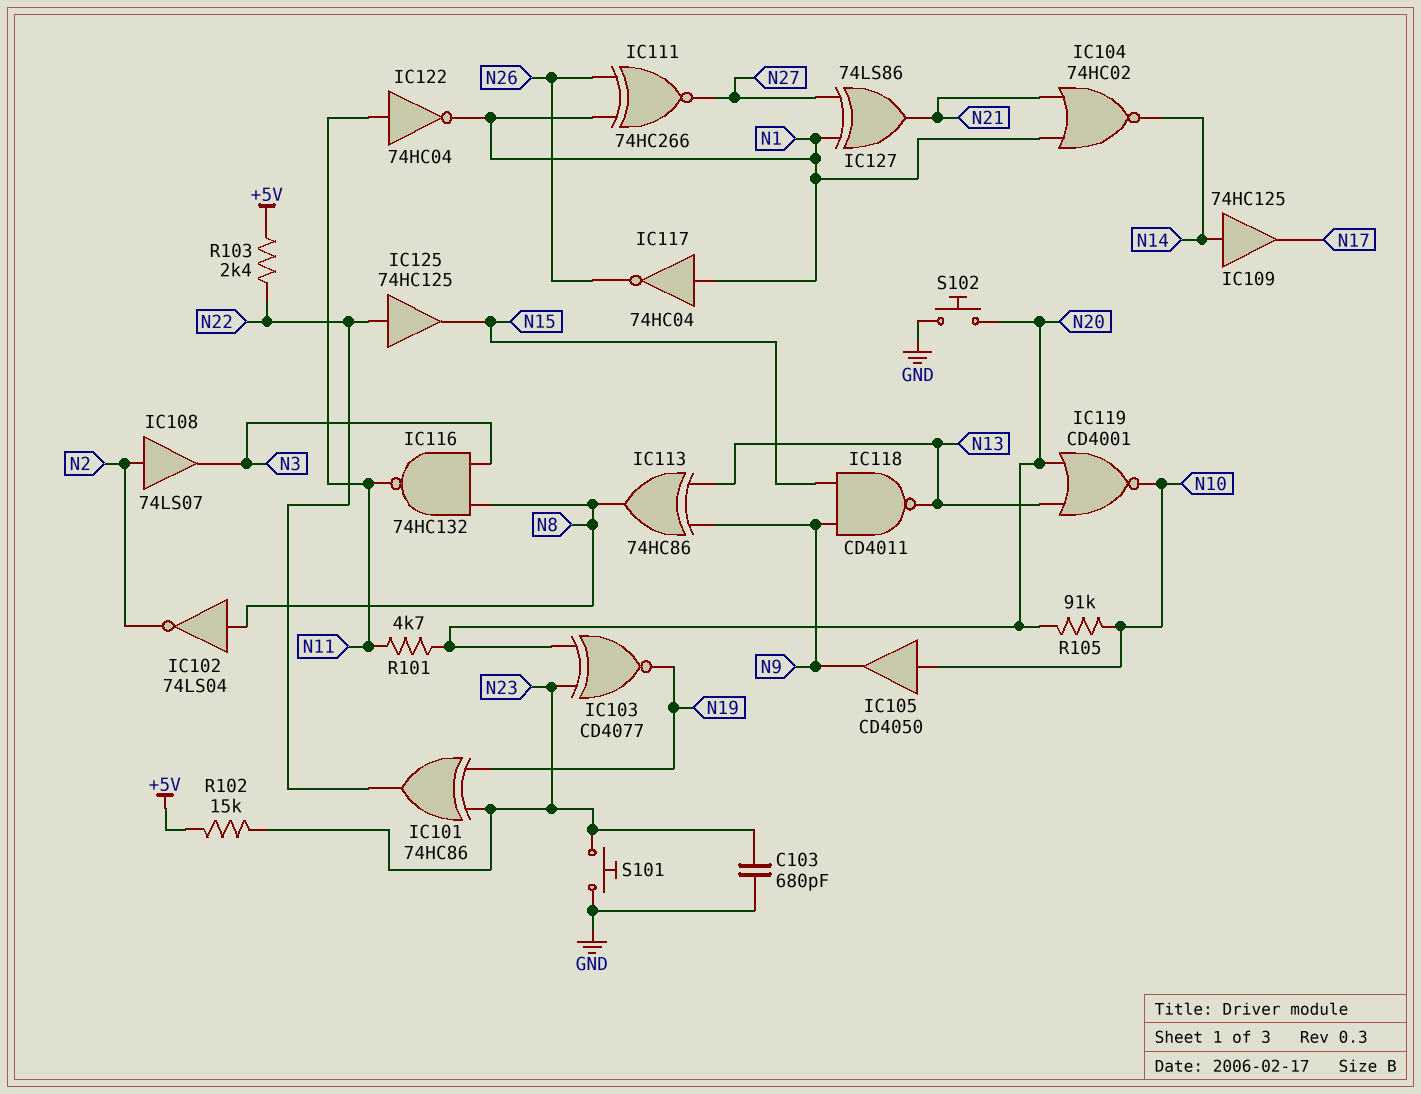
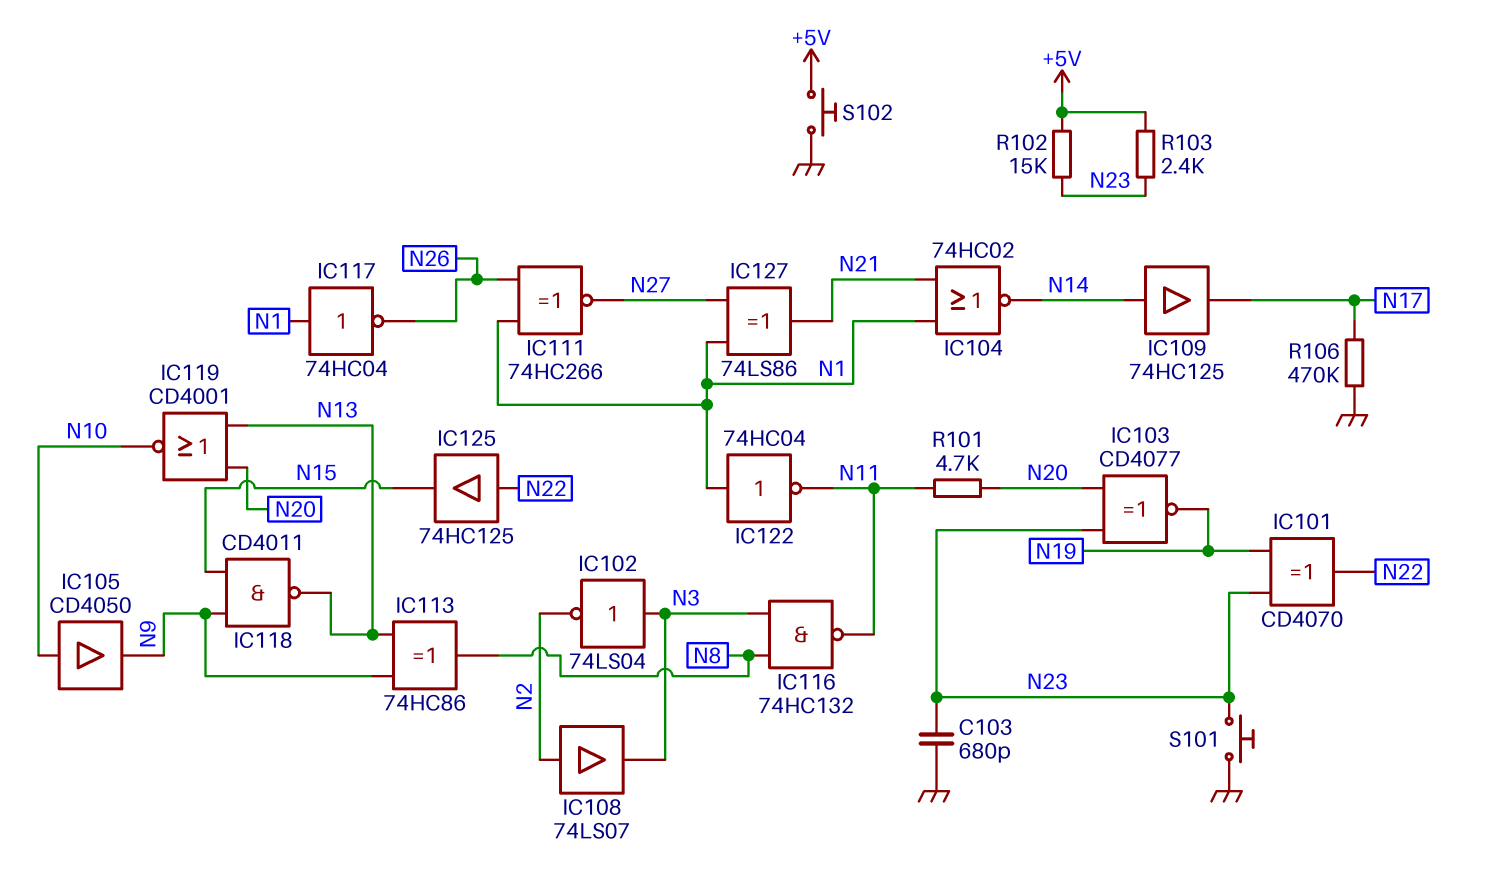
IC101: XOR 74HC86 (in N19, in N23, out N22) -> XOR CD4070 (in N19, in N23, out N22)
IC102: NOT 74LS04 (in N8, out N2) -> NOT 74LS04 (in N3, out N2)
IC122: NOT 74HC04 (in N11, out N1) -> NOT 74HC04 (in N1, out N11)
R103: 2.4k (+5V, N22) -> 2.4k (+5V, N23)
R105: 91k (N10, N20) -> none
R106: none -> 470k (GND, N17)
S102: button (GND, N20) -> button (+5V, GND)

